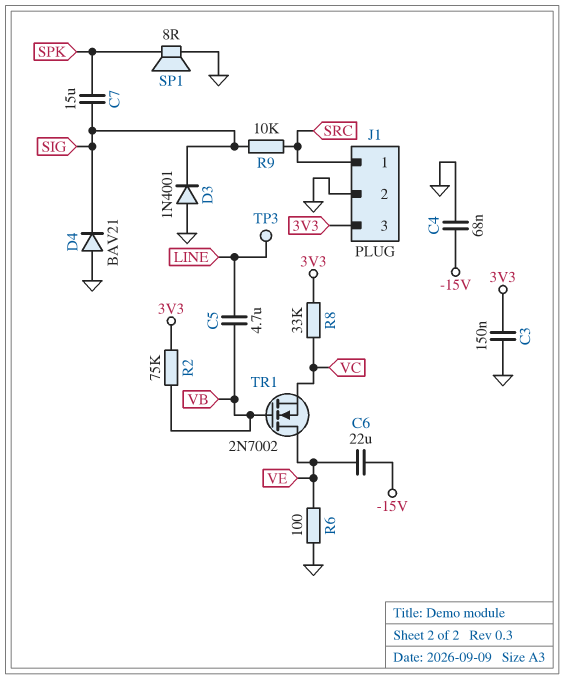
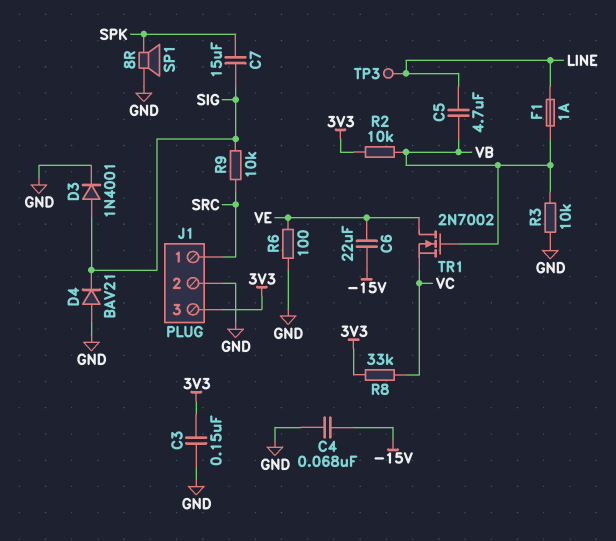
D3: diode 1N4001 (A GND, K SIG) -> diode 1N4001 (A SIG, K GND)
F1: none -> 1A (LINE, VB)
R2: 75k (3V3, VB) -> 10k (3V3, VB)
R3: none -> 10k (GND, VB)

